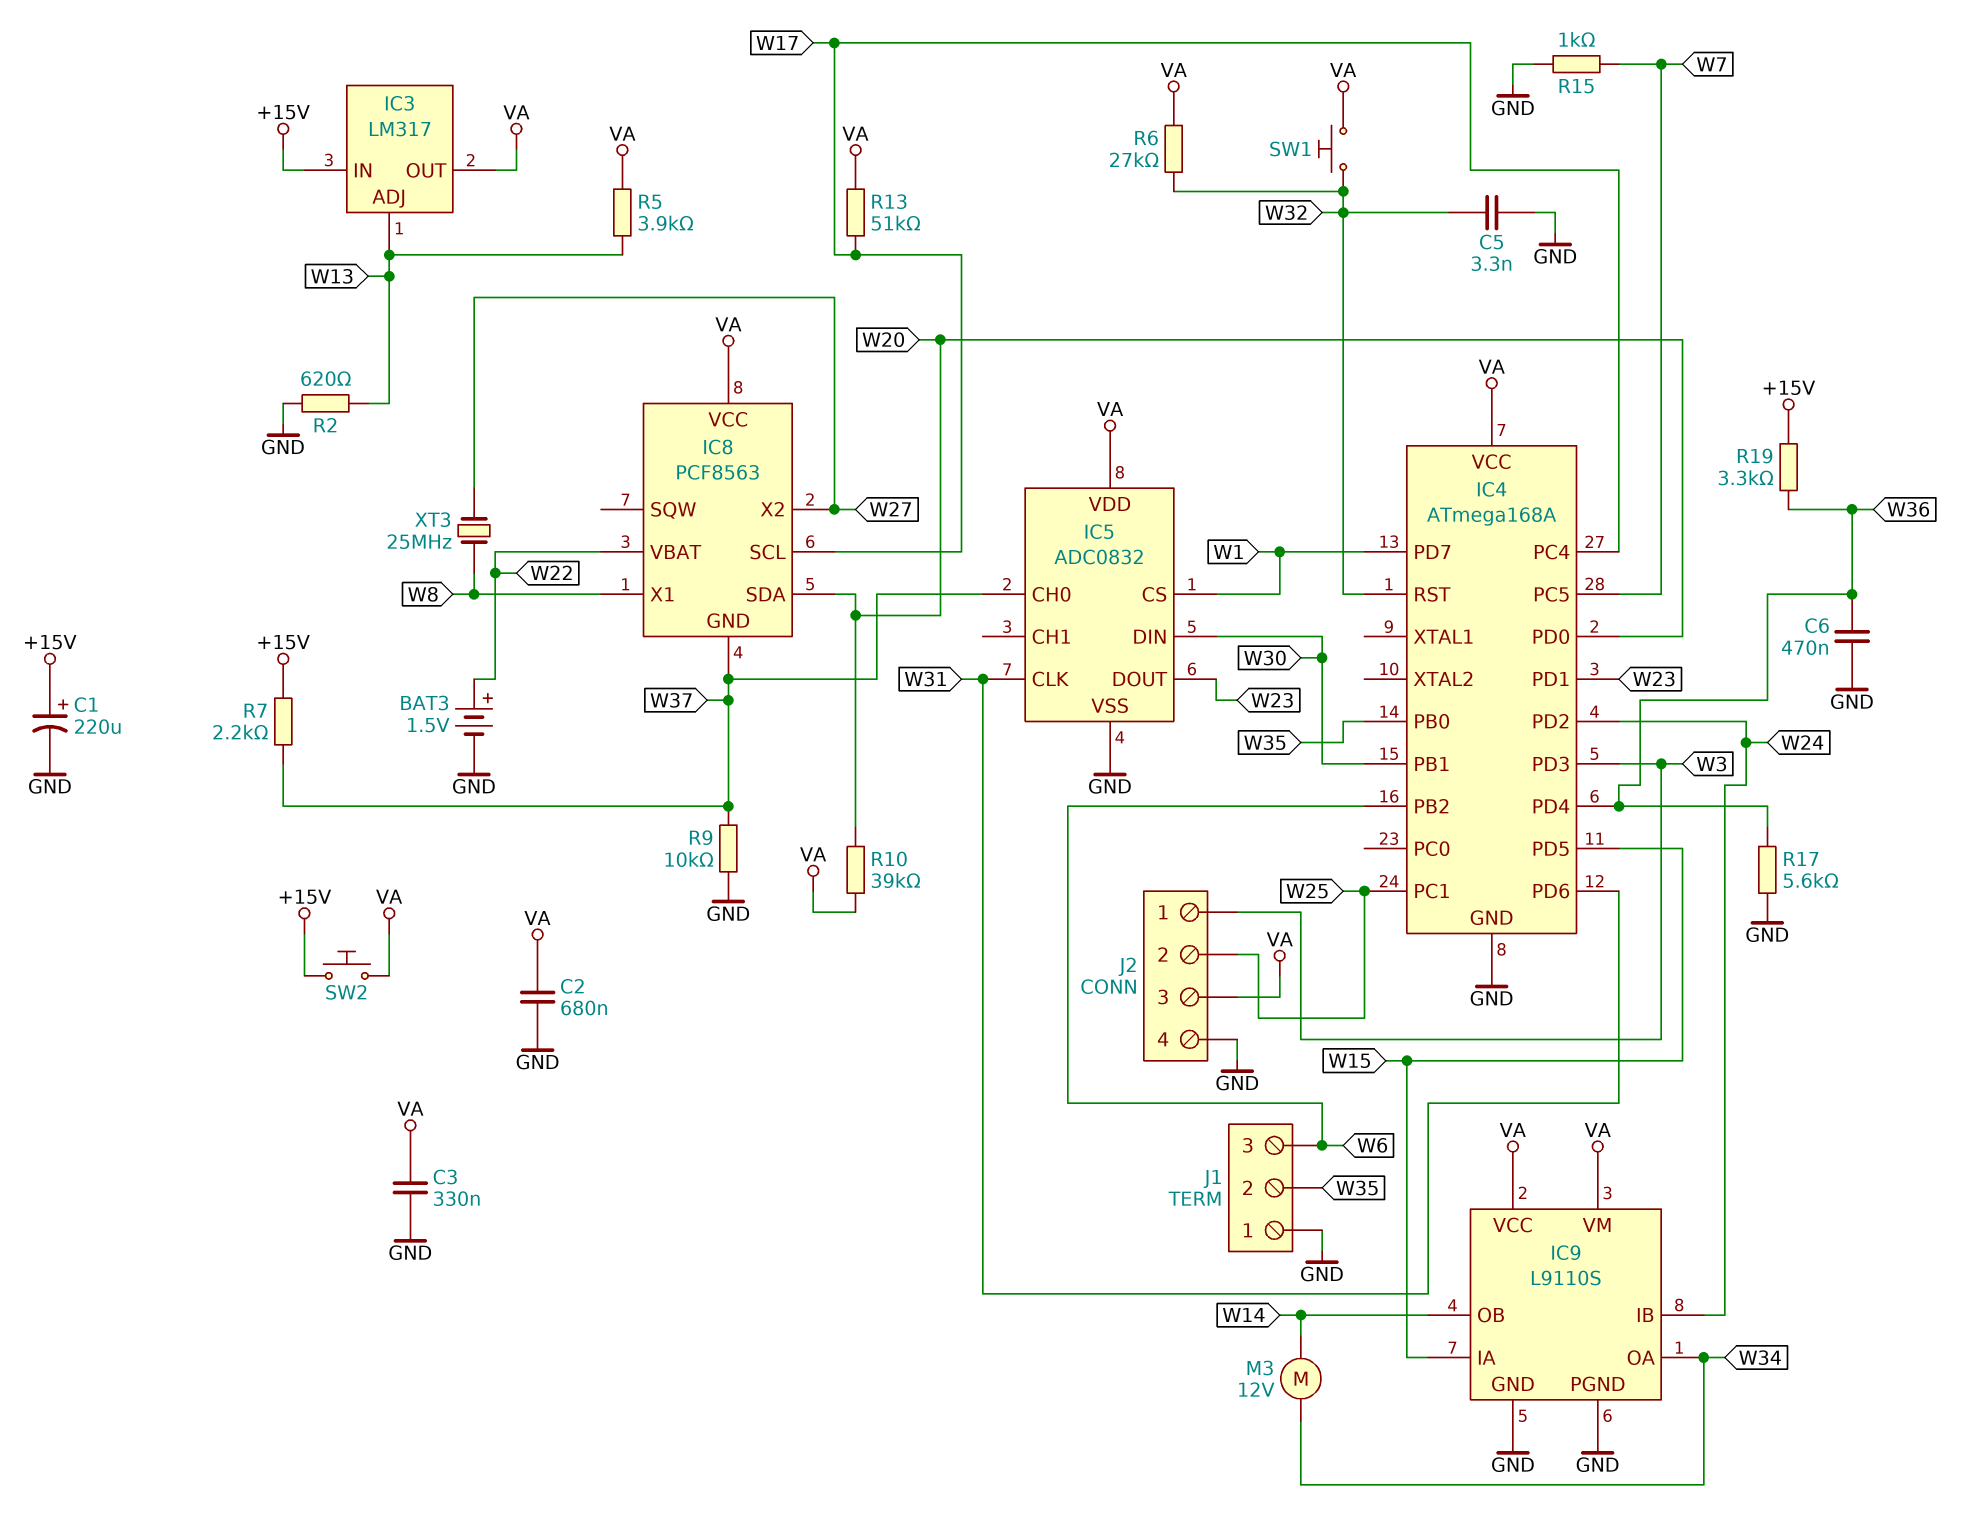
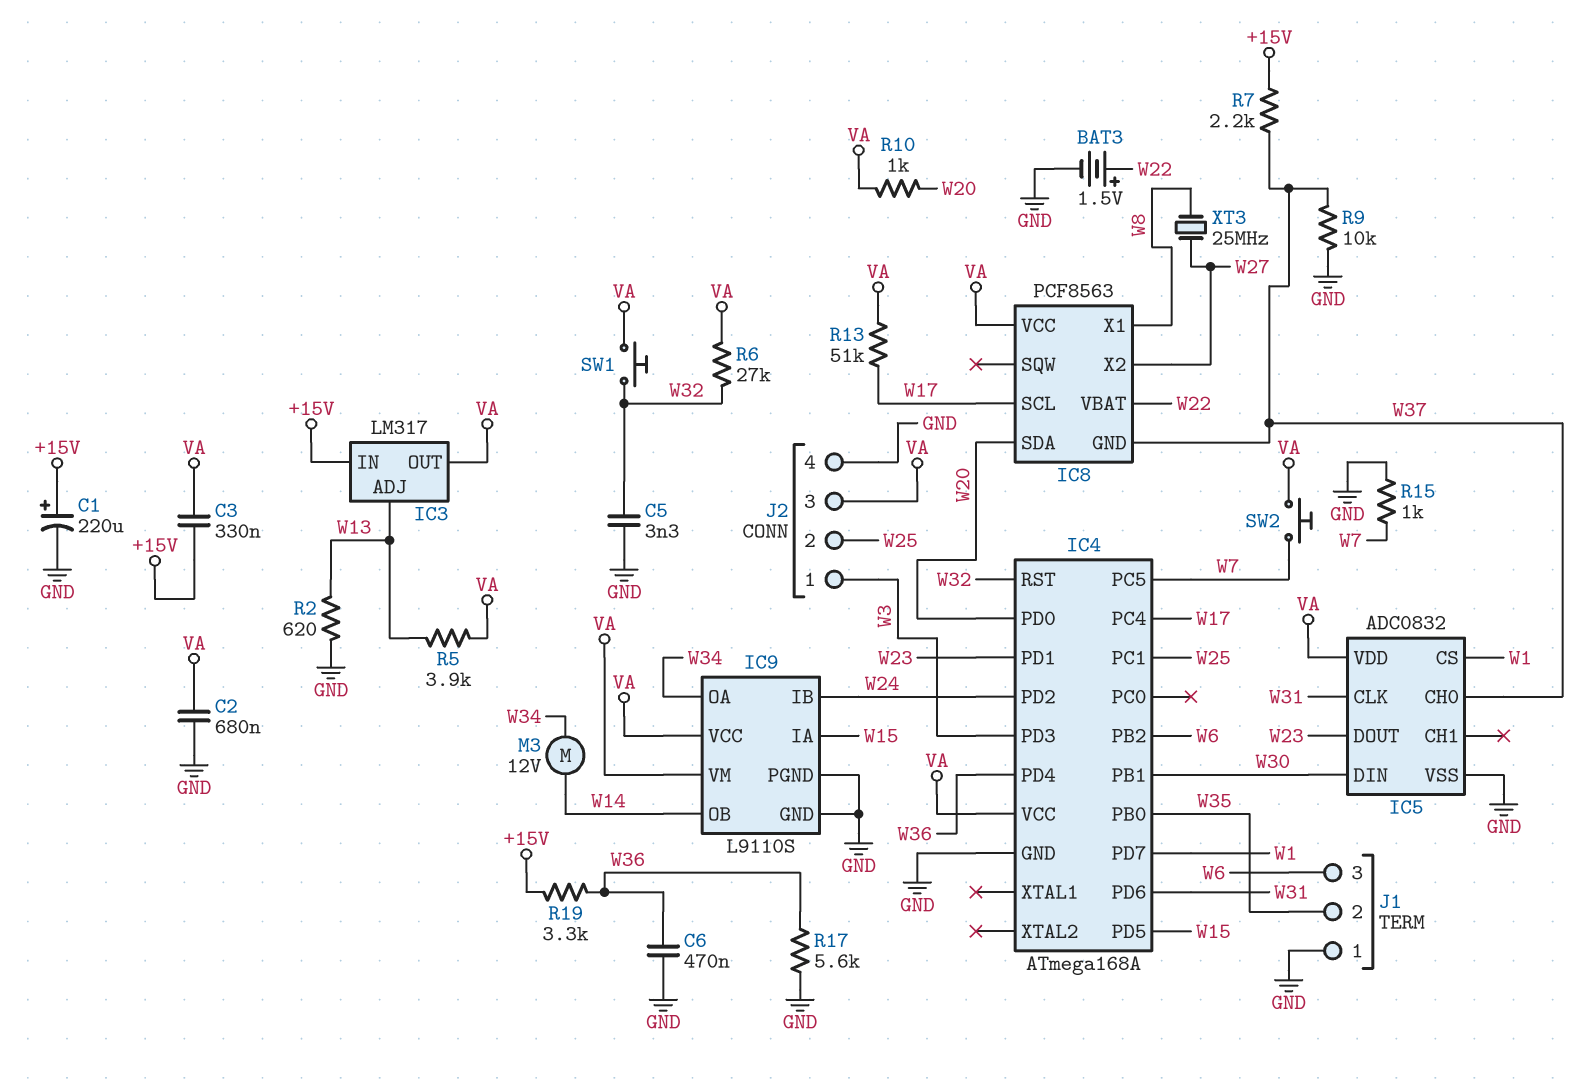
C3: 330nF (GND, VA) -> 330nF (+15V, VA)
R10: 39k (VA, W20) -> 1k (VA, W20)
SW2: button (+15V, VA) -> button (VA, W7)

